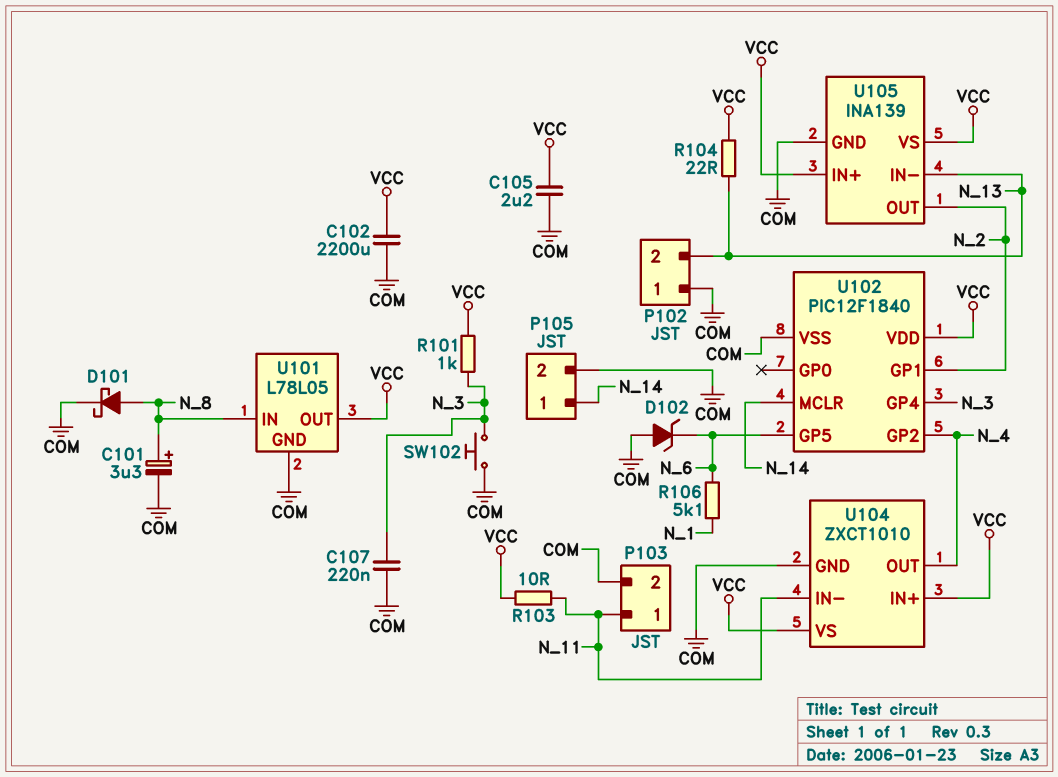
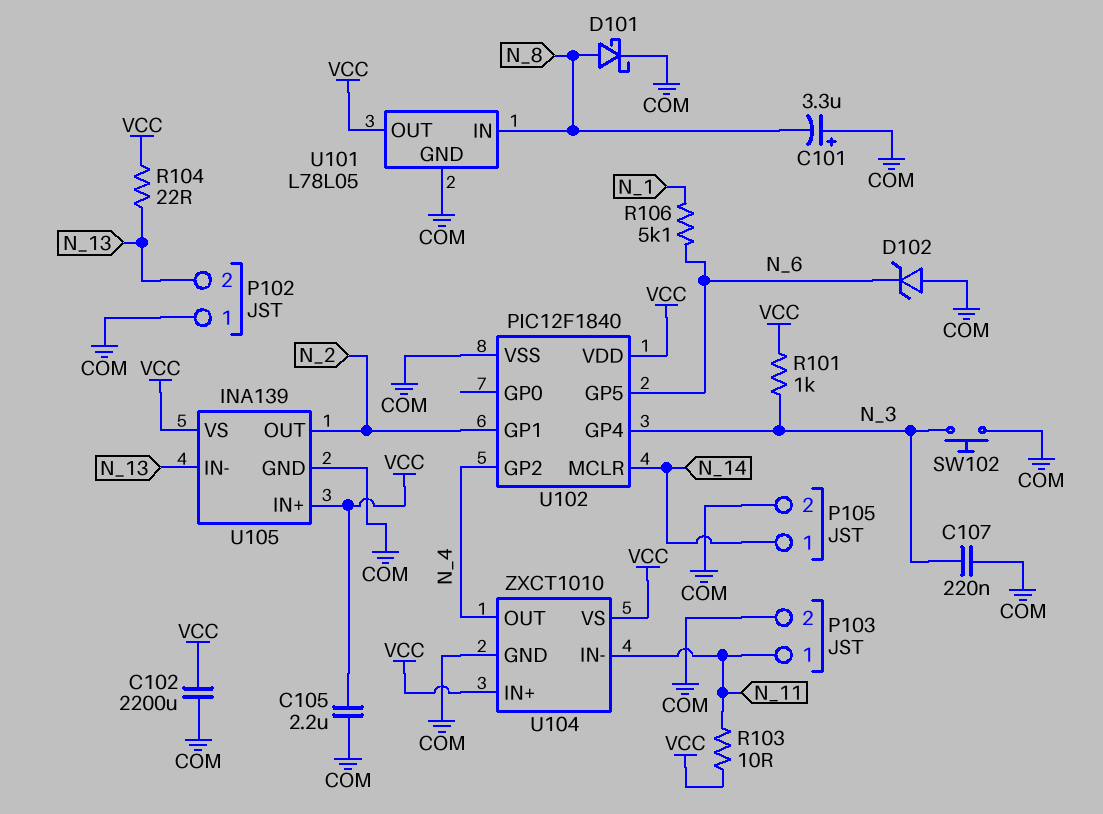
C101: 3.3uF (plus N_8, minus COM) -> 3.3uF (plus COM, minus N_8)

